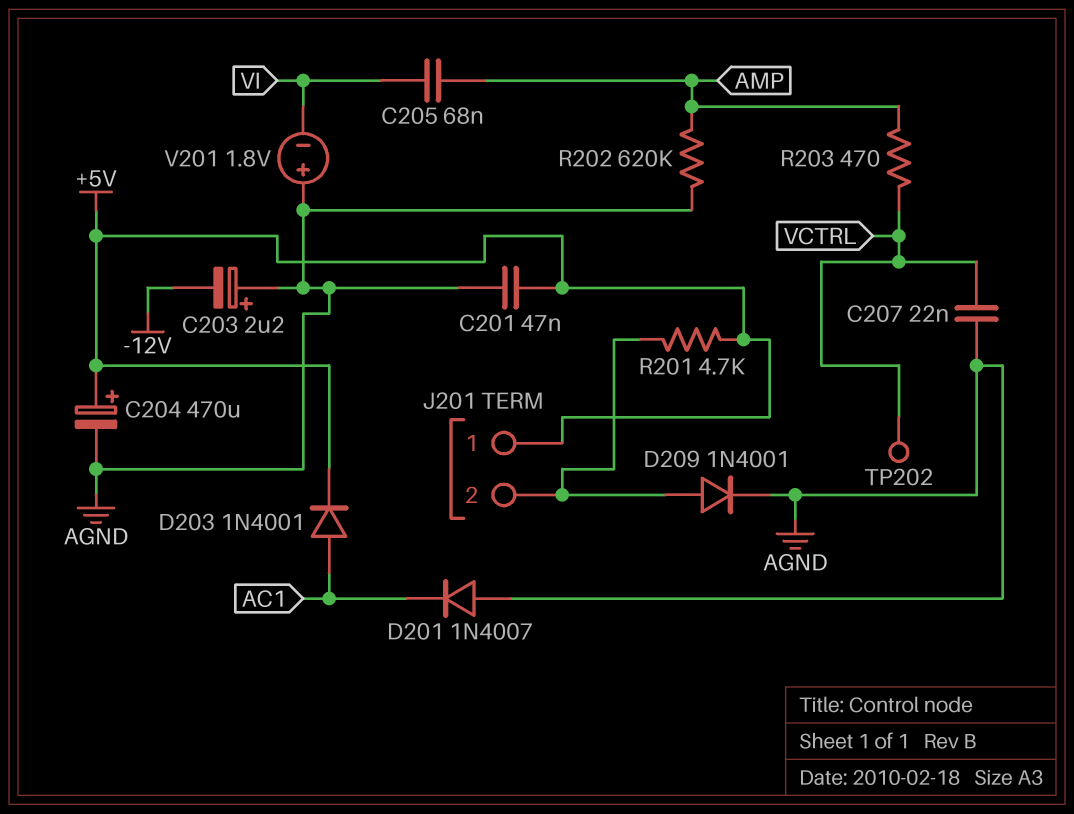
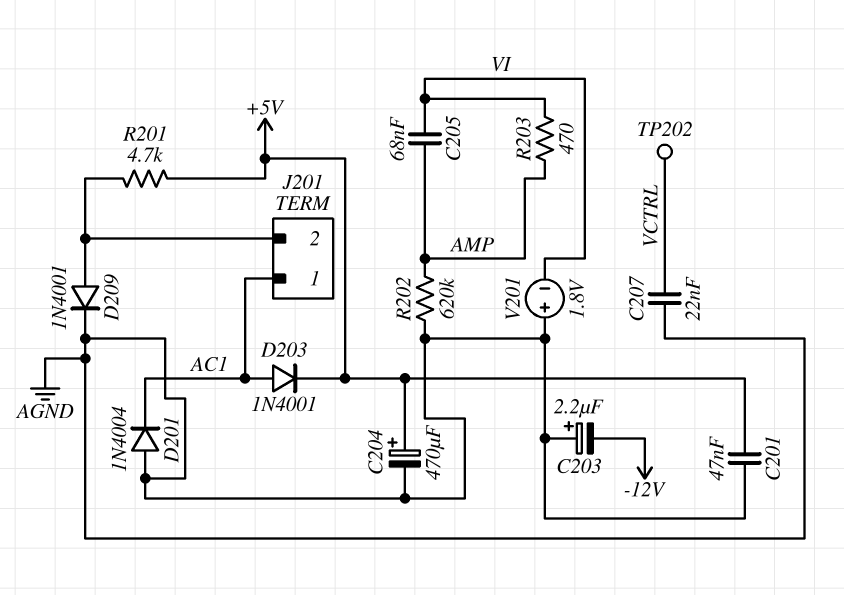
D201: diode 1N4007 (A AGND, K AC1) -> diode 1N4004 (A AGND, K AC1)
J201 pin 1: +5V -> AC1
R203: 470 (AMP, VCTRL) -> 470 (AMP, VI)

